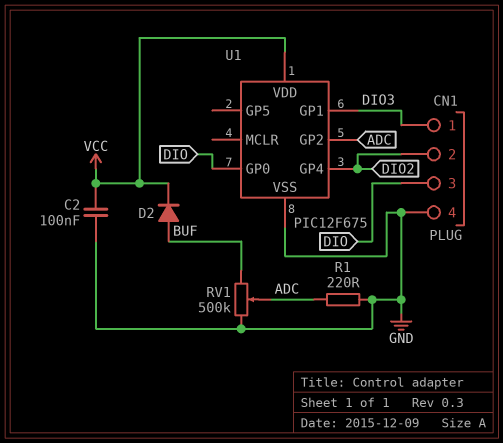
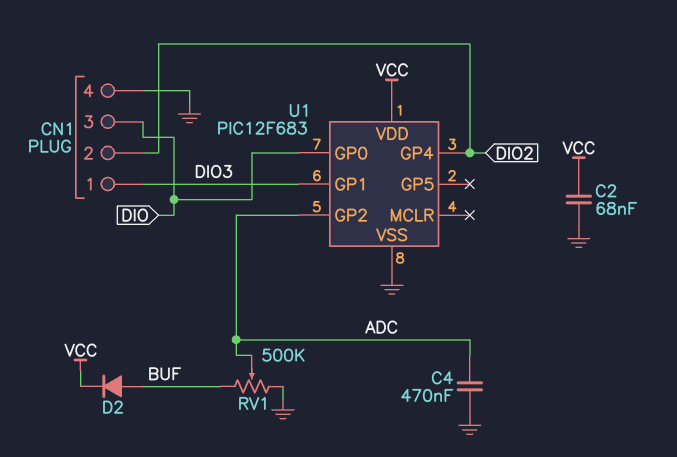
C2: 100nF (GND, VCC) -> 68nF (GND, VCC)
C4: none -> 470nF (ADC, GND)
R1: 220 (ADC, GND) -> none
U1: PIC12F675 -> PIC12F683

